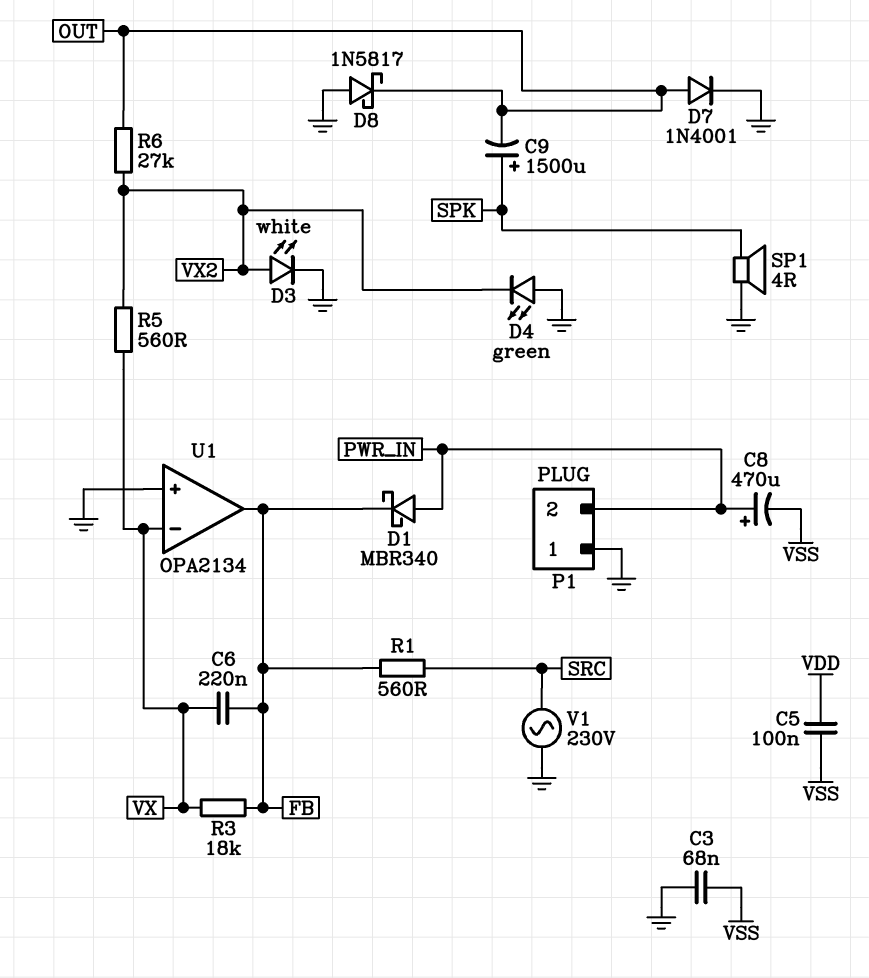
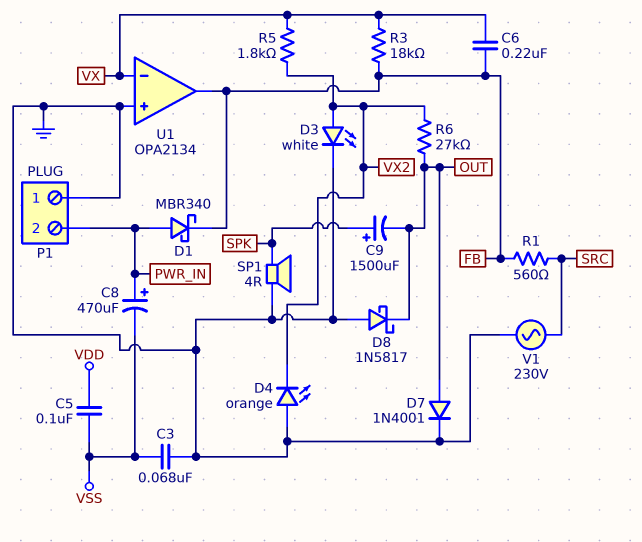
D4: LED green (A GND, K VX2) -> LED orange (A GND, K VX2)
R5: 560 (VX, VX2) -> 1.8k (VX, VX2)

